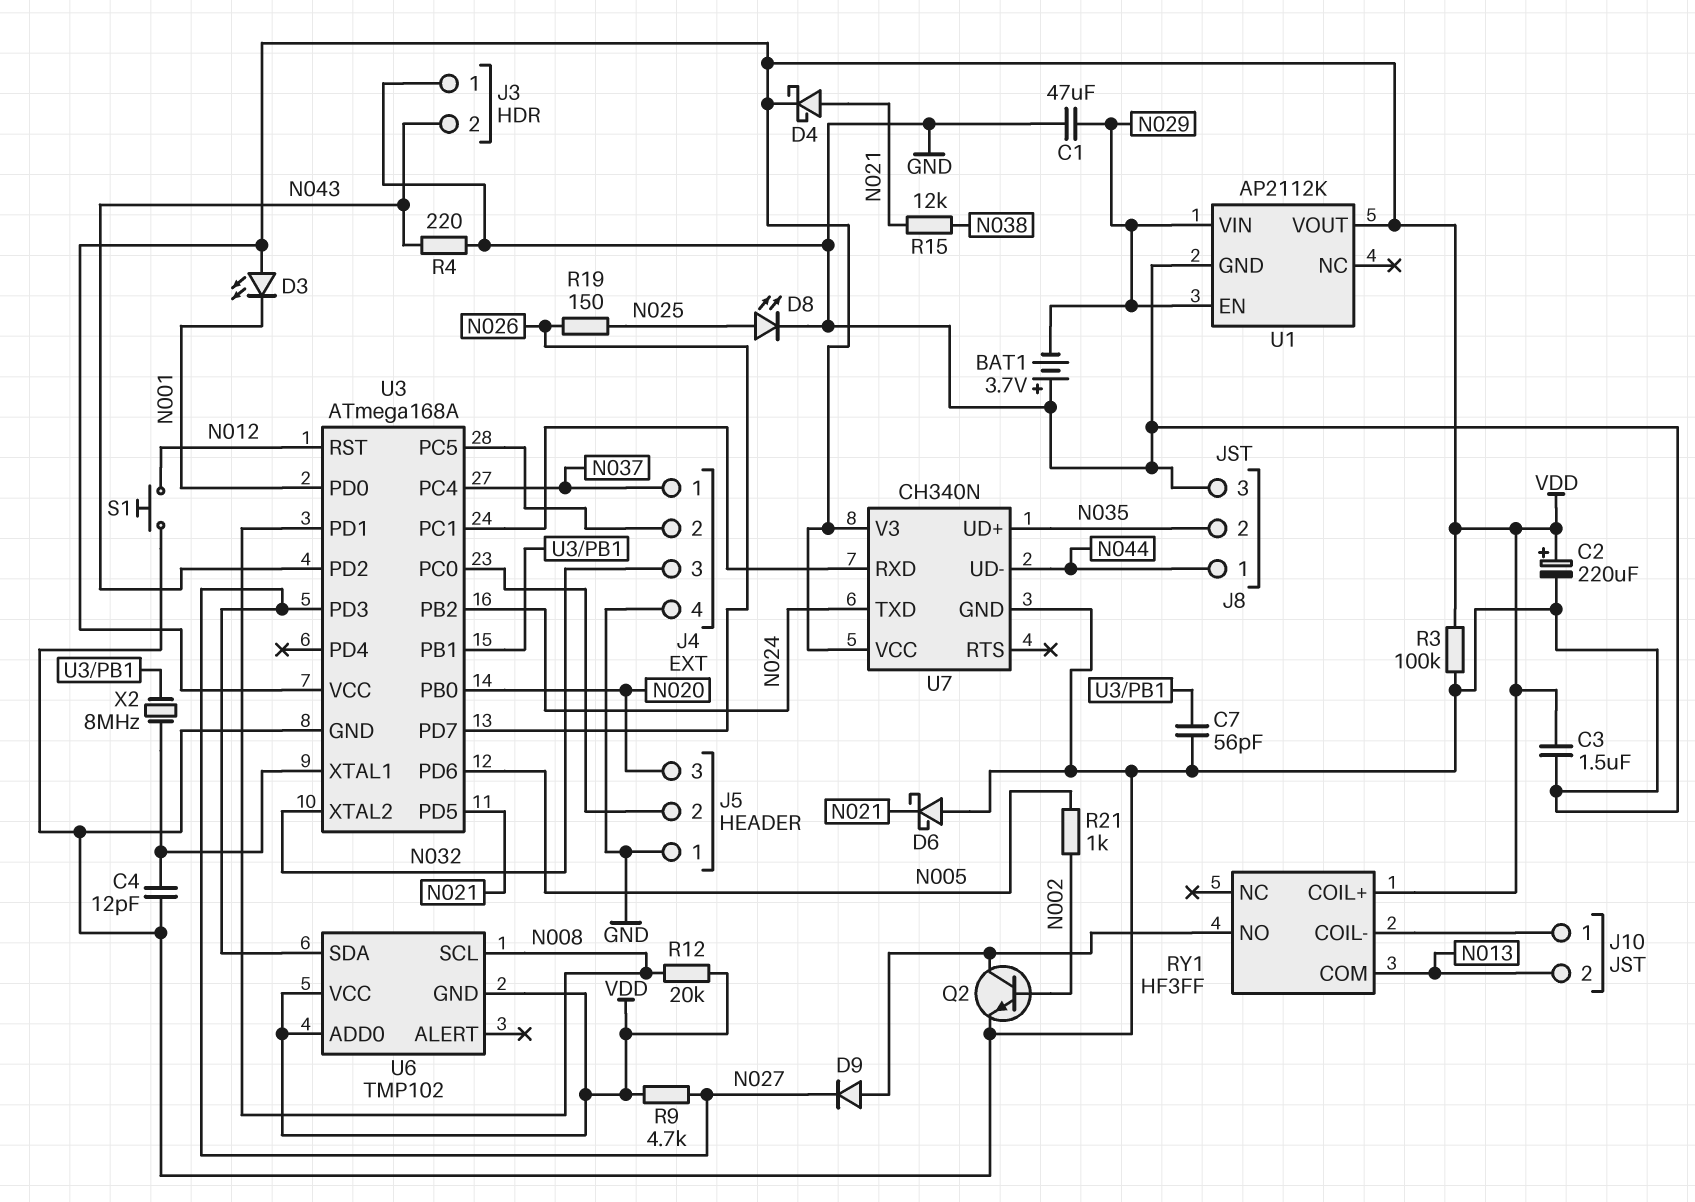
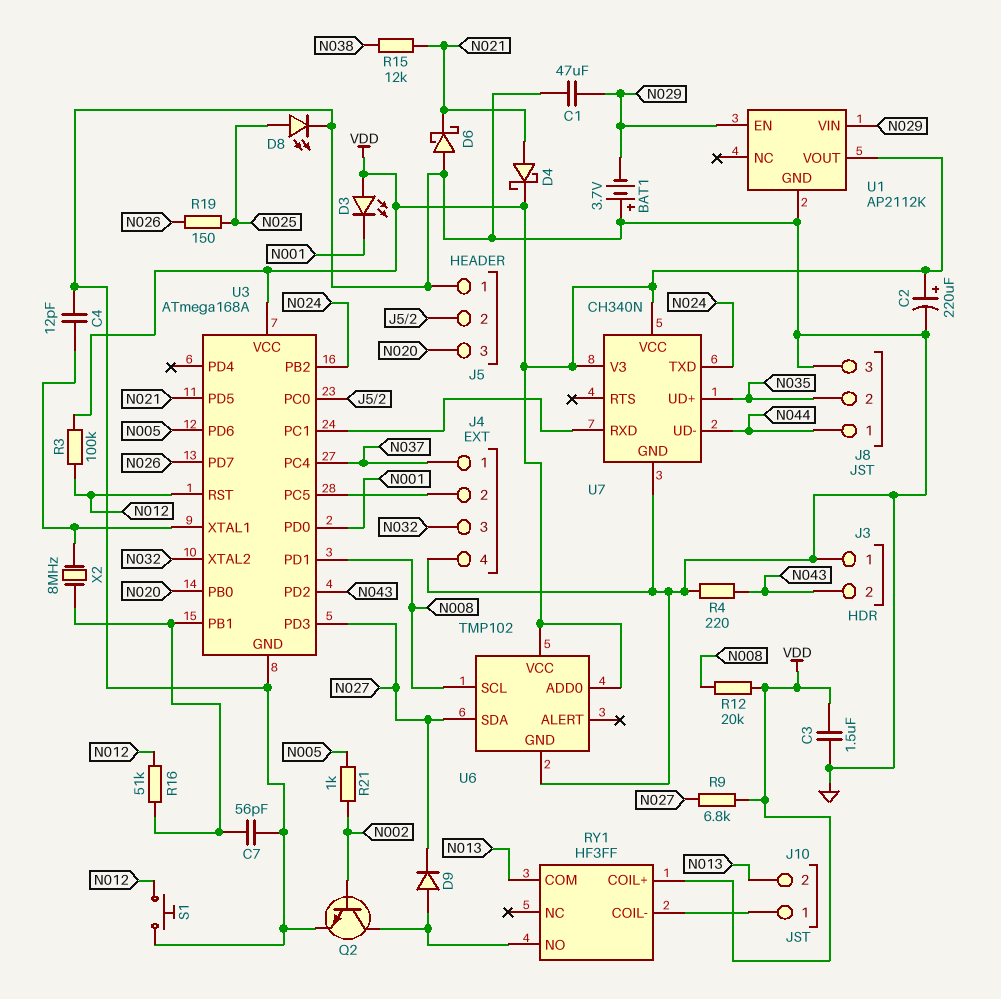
R3: 100k (GND, VDD) -> 100k (N012, VDD)
R9: 4.7k (N027, VDD) -> 6.8k (N027, VDD)
R16: none -> 51k (N012, U3/PB1)
U6 pin GND: VDD -> GND

